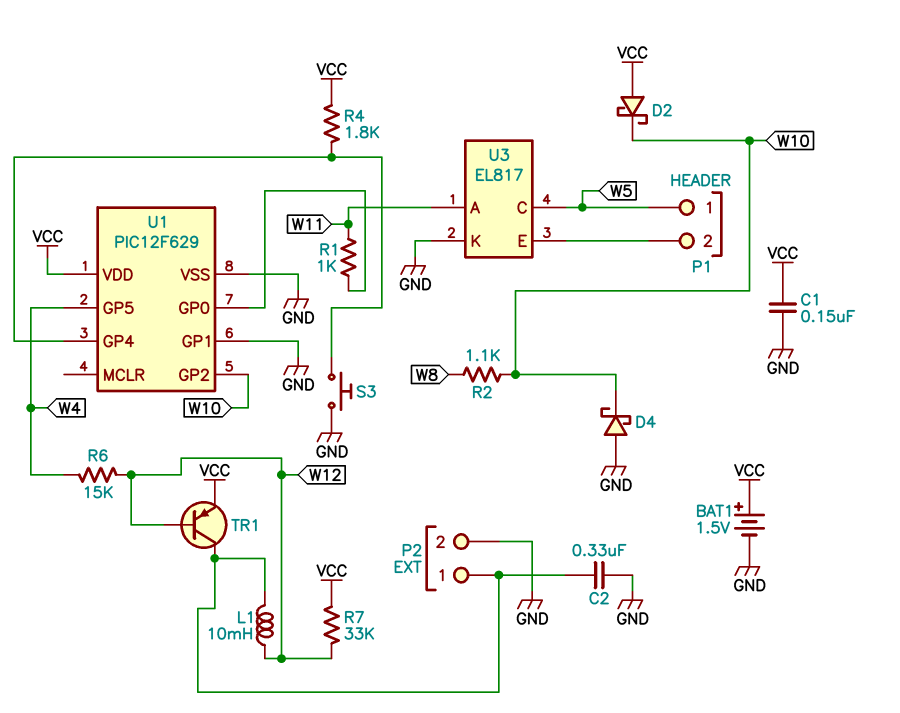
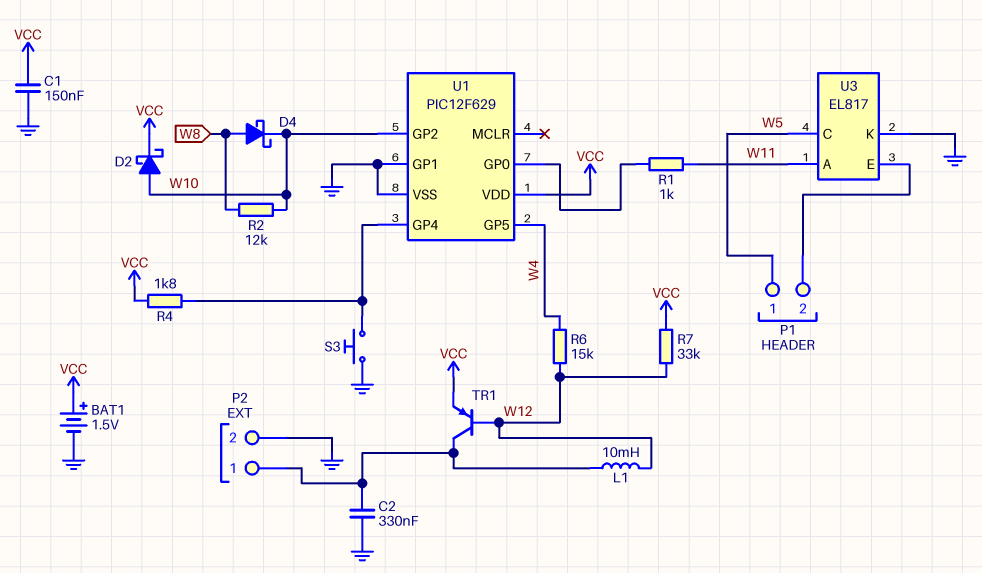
D2: schottky (A VCC, K W10) -> schottky (A W10, K VCC)
D4: schottky (A GND, K W10) -> schottky (A W8, K W10)
R2: 1.1k (W8, W10) -> 12k (W8, W10)

